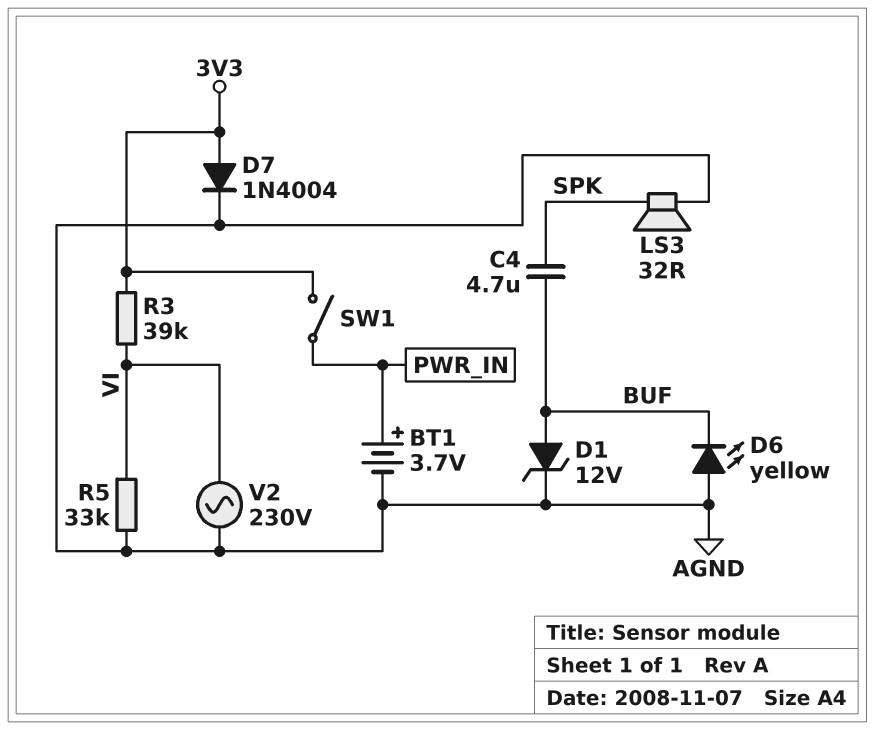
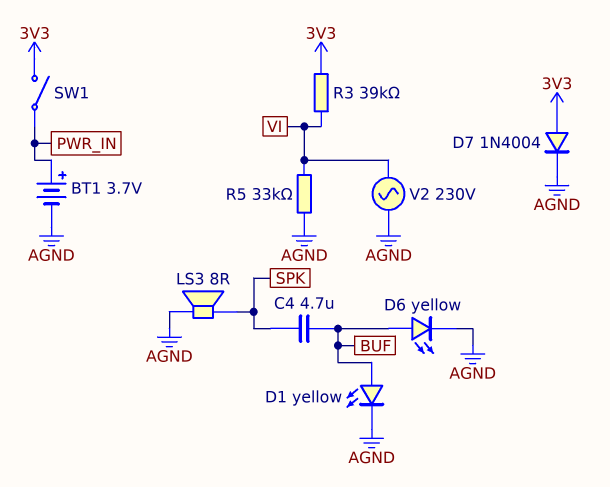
D1: zener 12V (A BUF, K AGND) -> LED yellow (A BUF, K AGND)
D6: LED yellow (A AGND, K BUF) -> LED yellow (A BUF, K AGND)
LS3: speaker 32R (AGND, SPK) -> speaker 8R (AGND, SPK)

